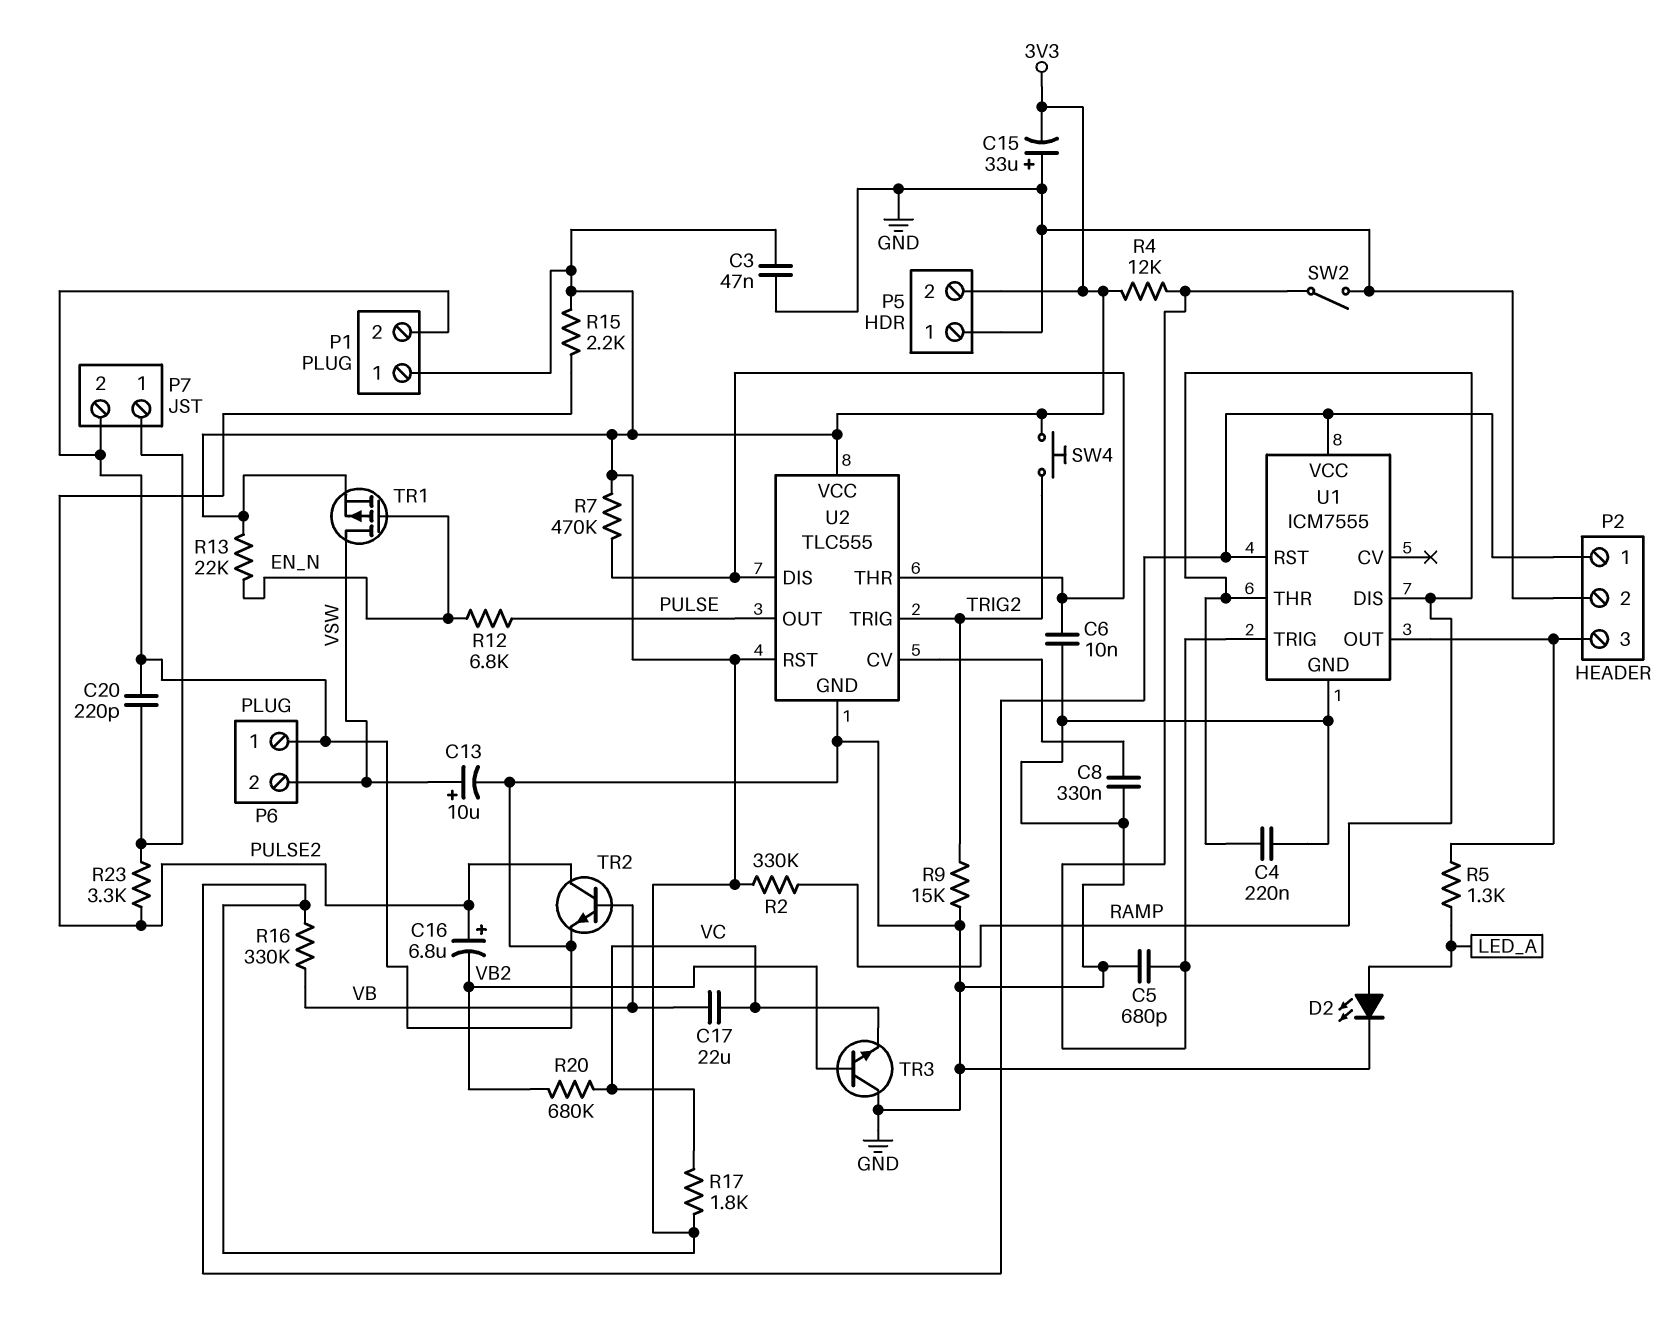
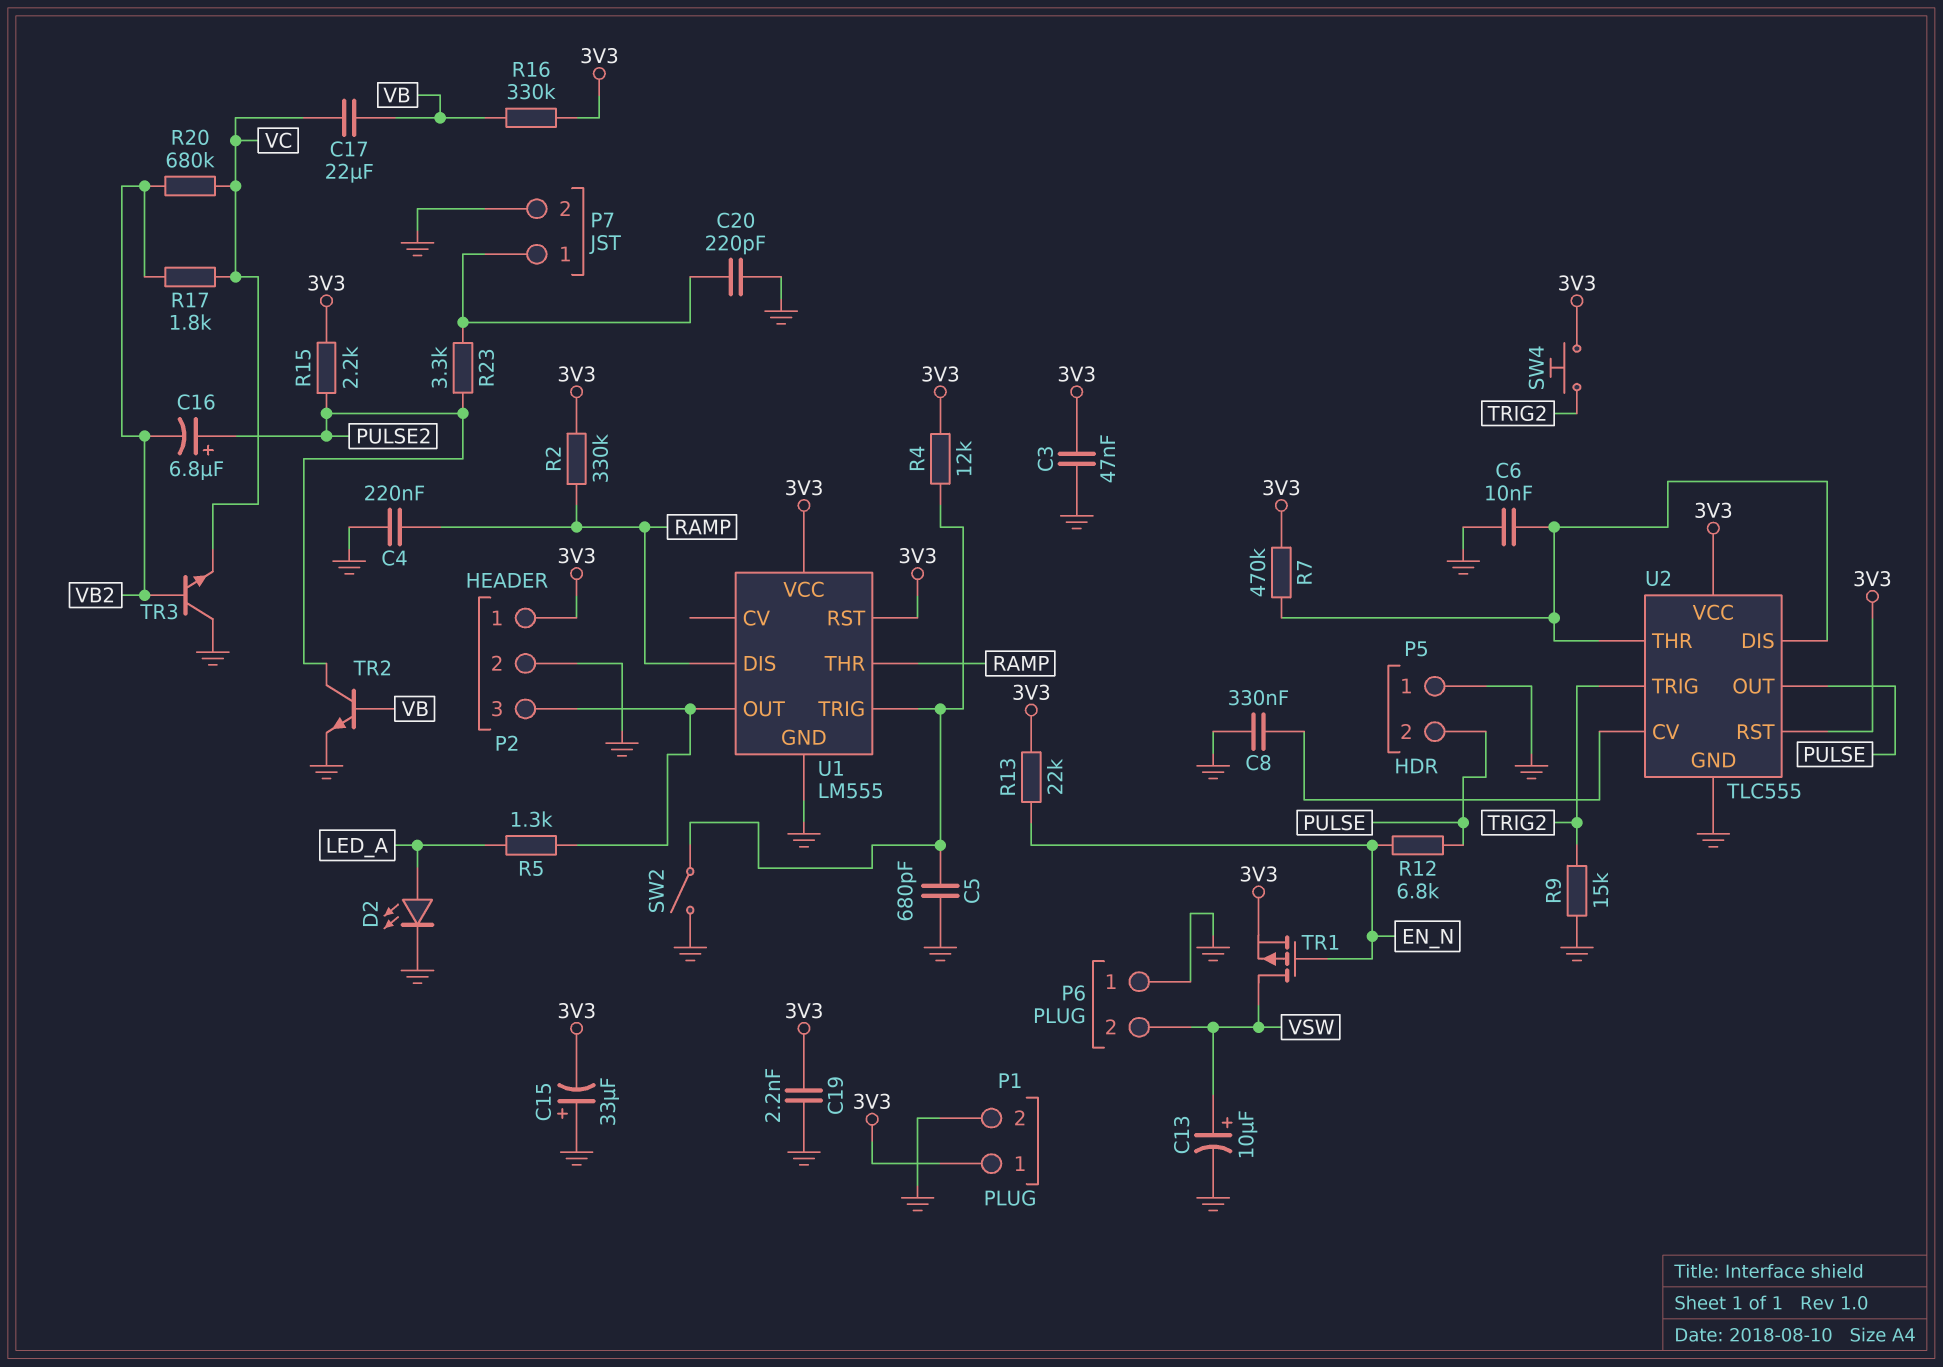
C19: none -> 2.2nF (3V3, GND)
P5 pin 2: 3V3 -> PULSE
R17: 1.8k (3V3, VC) -> 1.8k (VB2, VC)
U1: ICM7555 -> LM555

